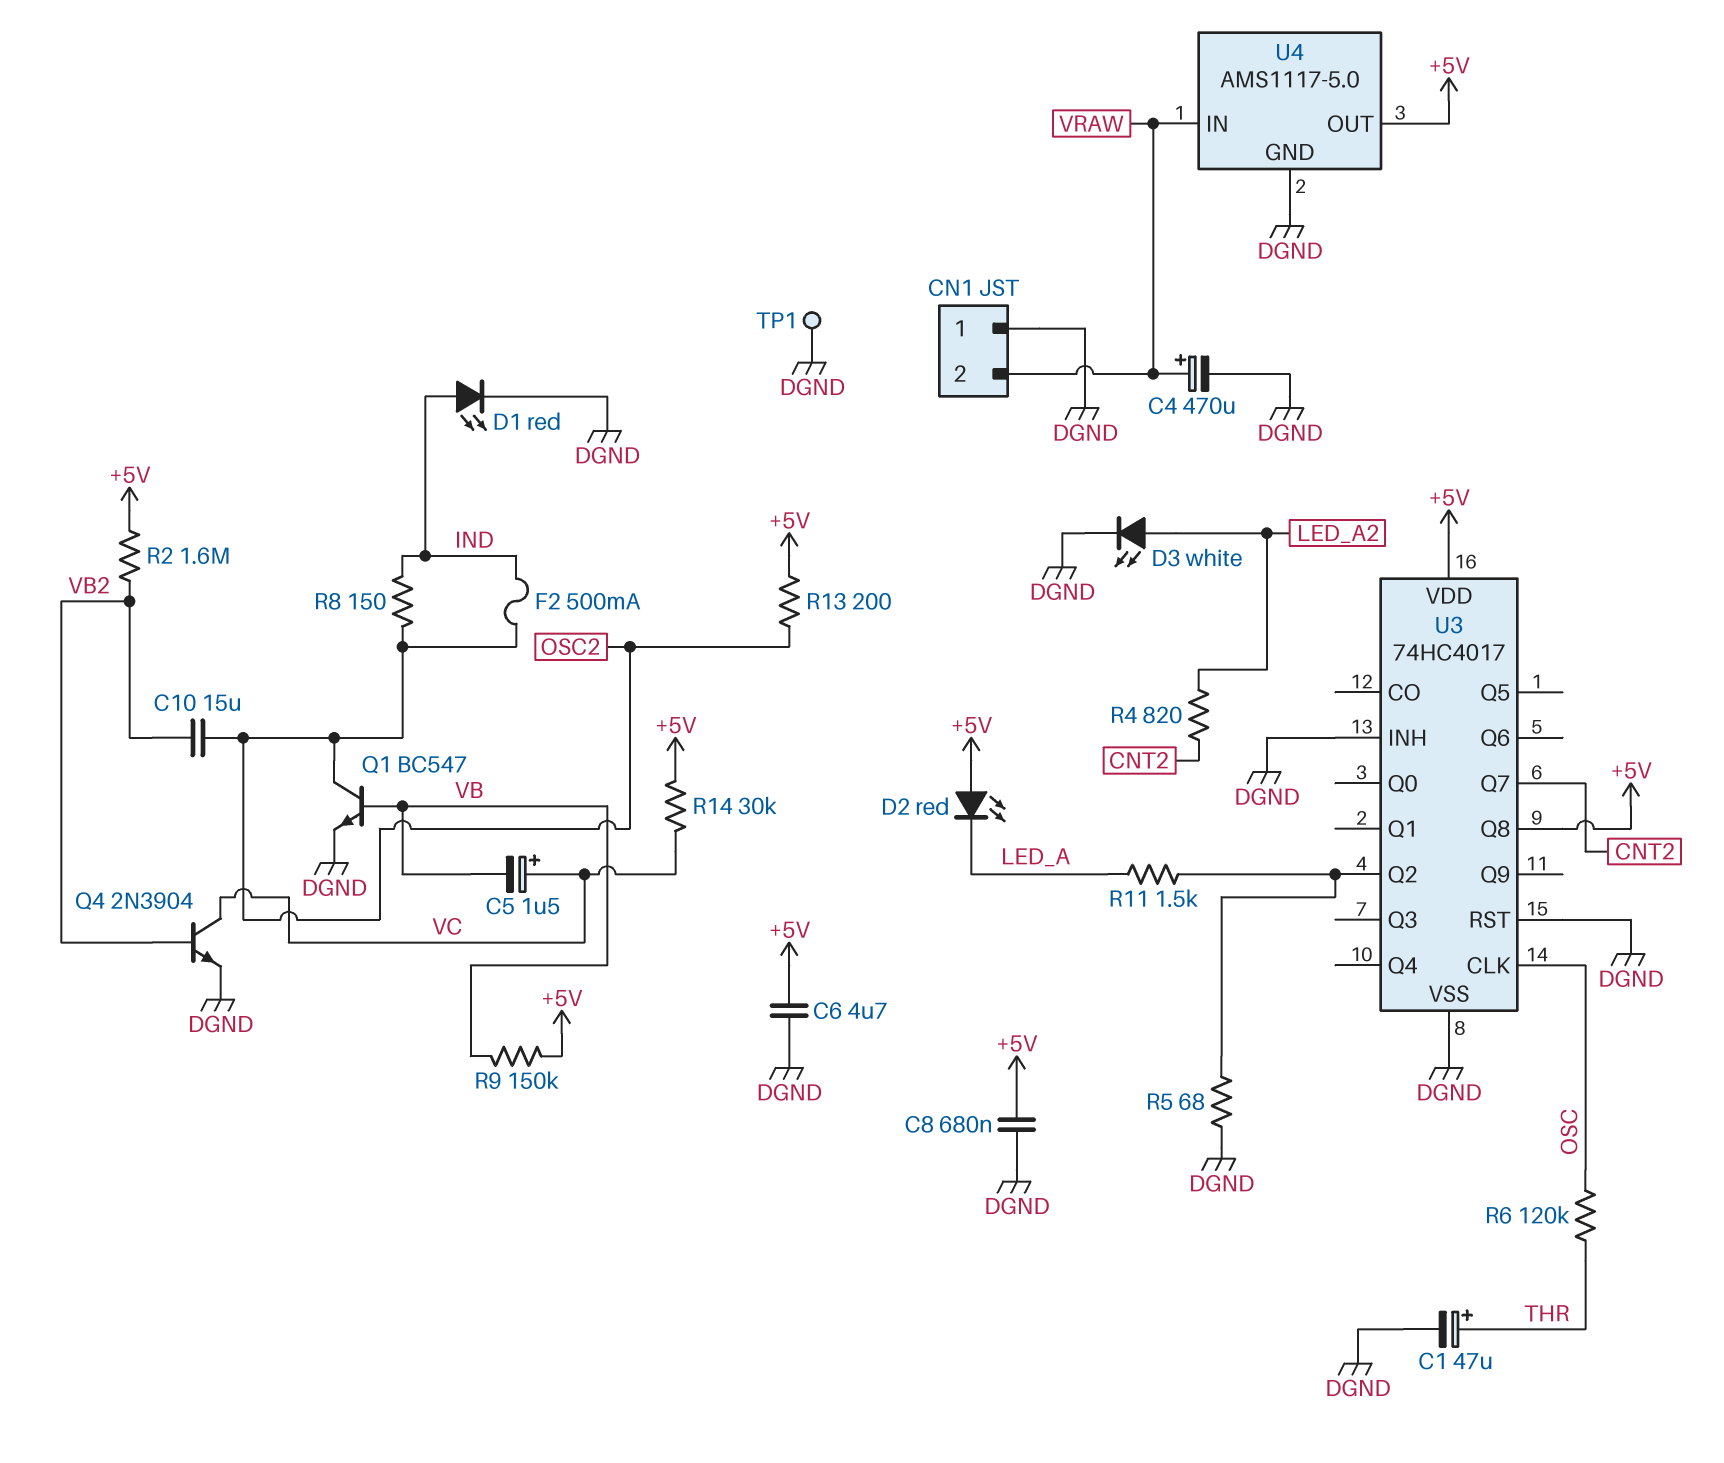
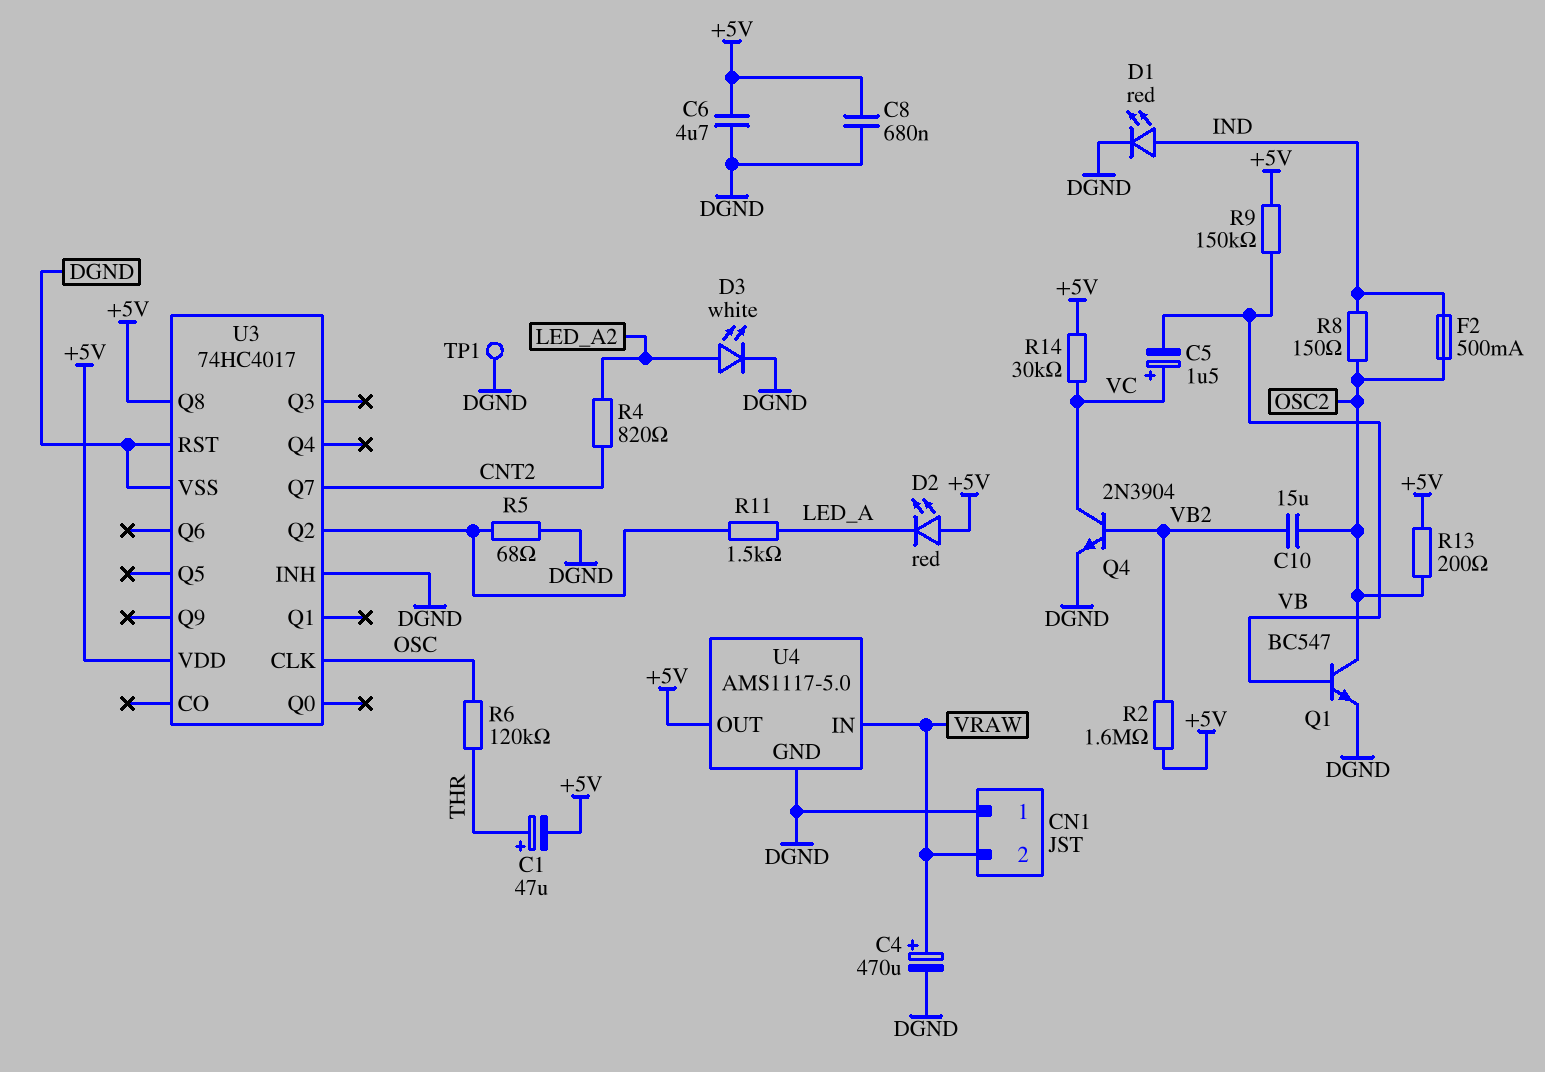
C1: 47uF (plus THR, minus DGND) -> 47uF (plus THR, minus +5V)

